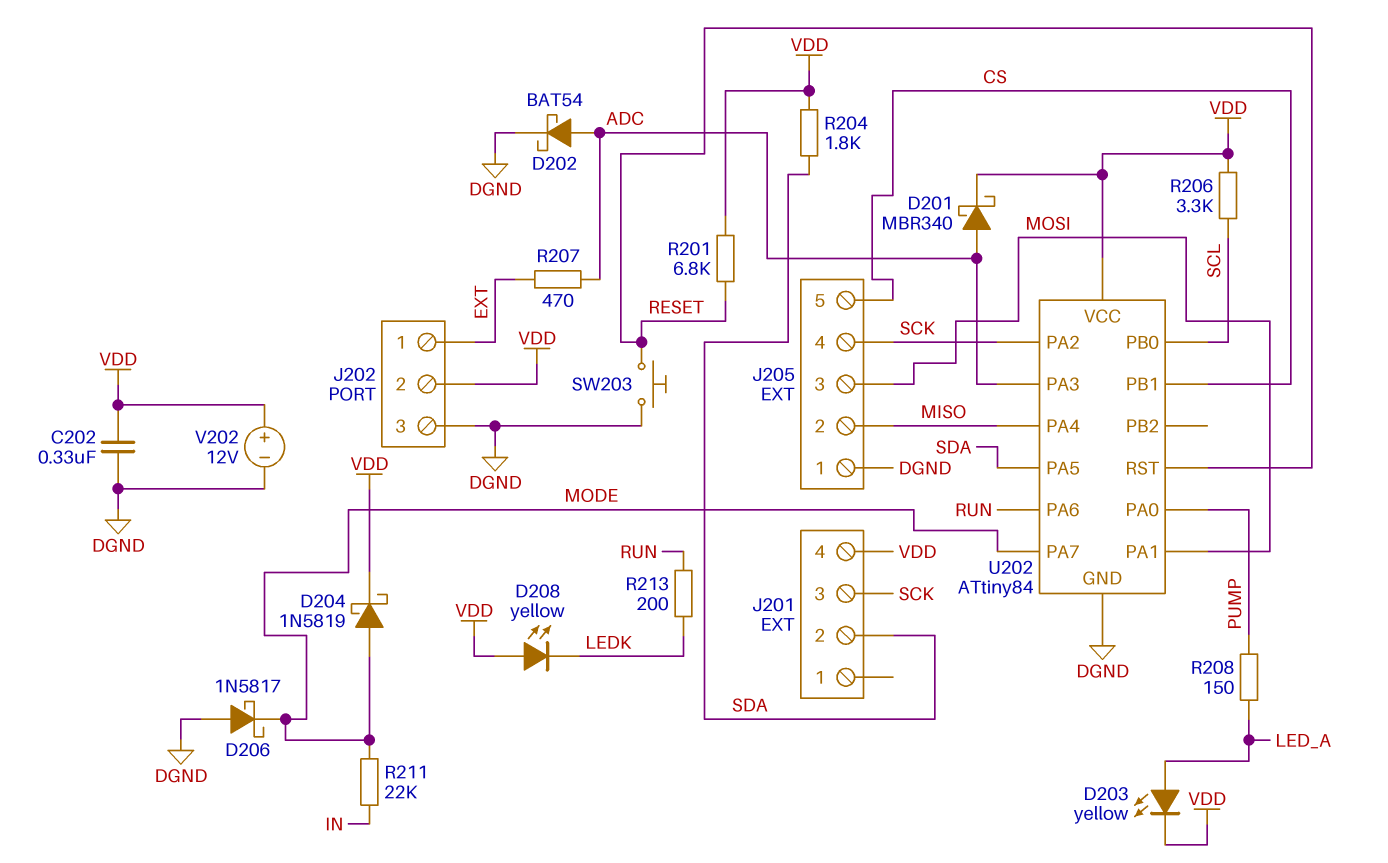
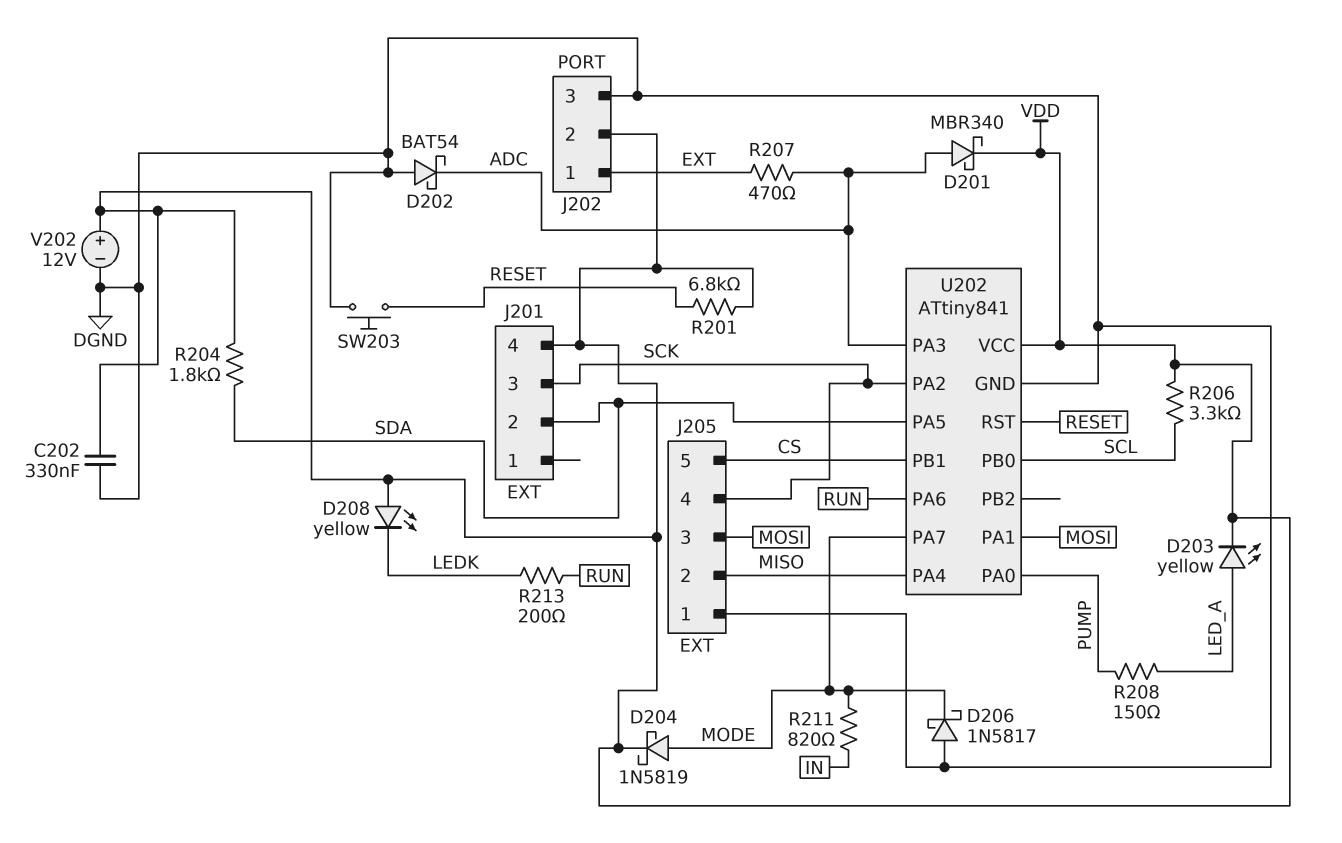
D202: schottky BAT54 (A ADC, K DGND) -> schottky BAT54 (A DGND, K ADC)
R211: 22k (IN, MODE) -> 820 (IN, MODE)
U202: ATtiny84 -> ATtiny841

